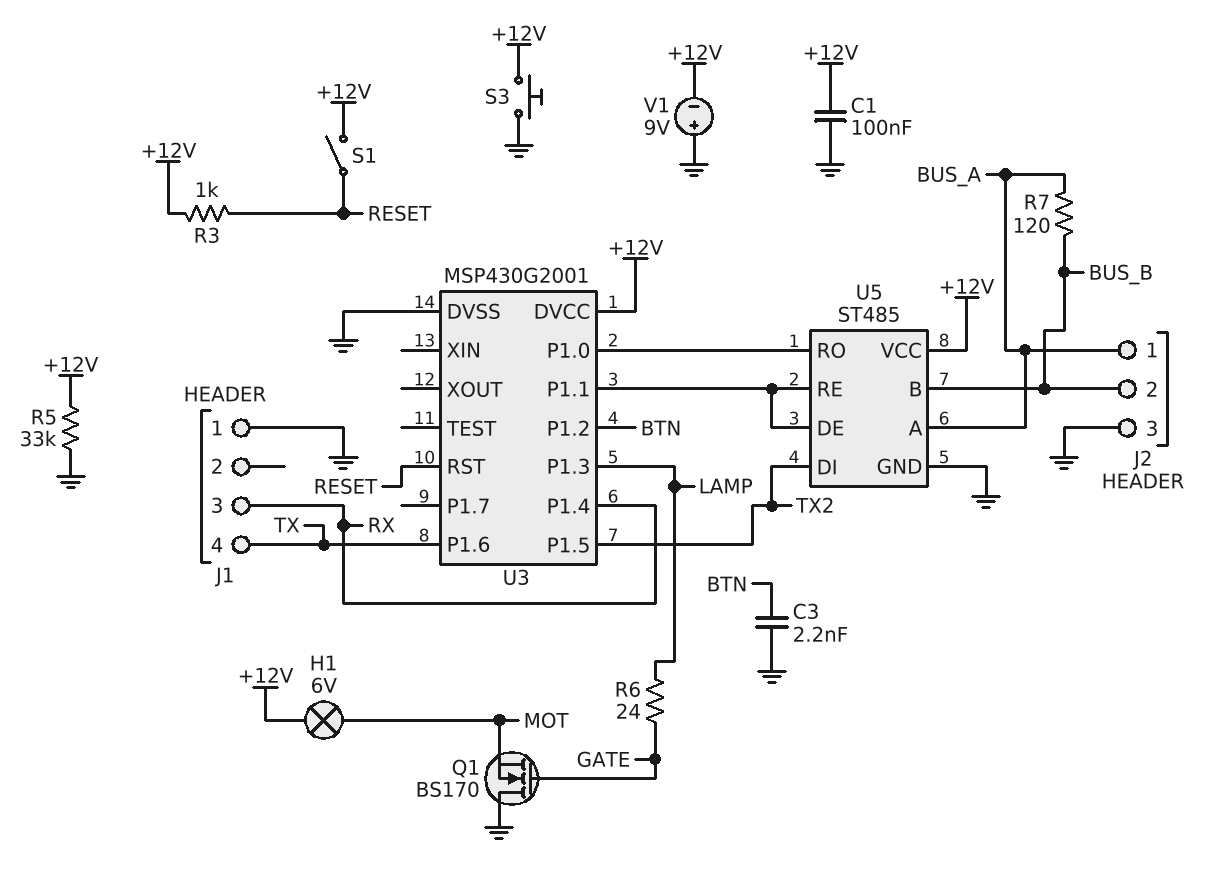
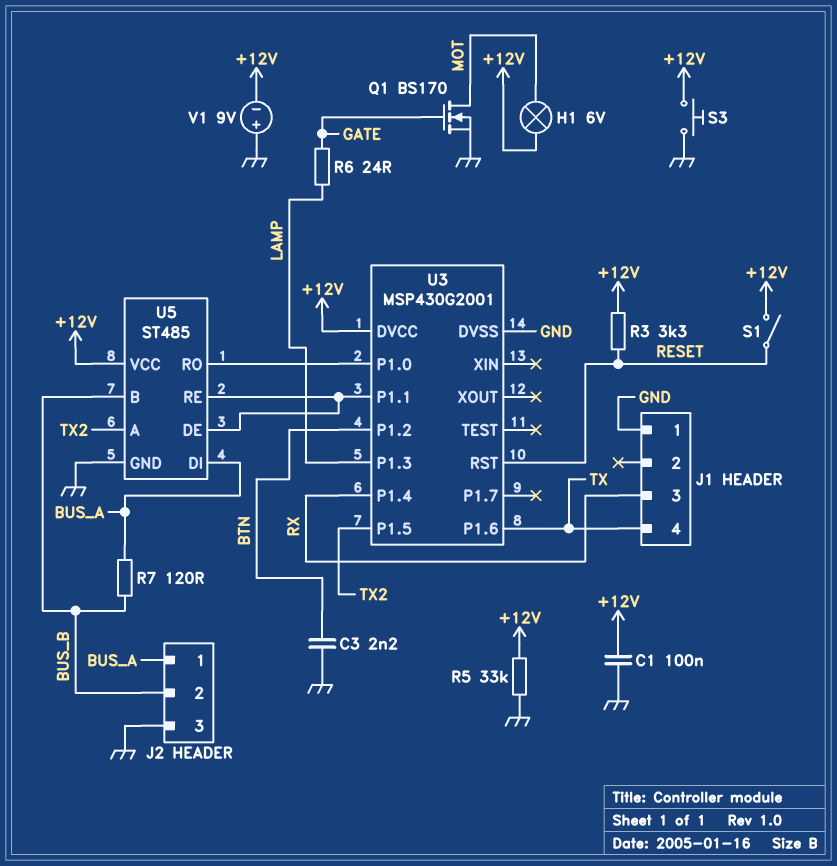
Q1: NMOS BS170 (G GATE, D GND, S MOT) -> NMOS BS170 (G GATE, D MOT, S GND)
R3: 1k (+12V, RESET) -> 3.3k (+12V, RESET)
U5 pin A: BUS_A -> TX2
U5 pin DI: TX2 -> BUS_A

